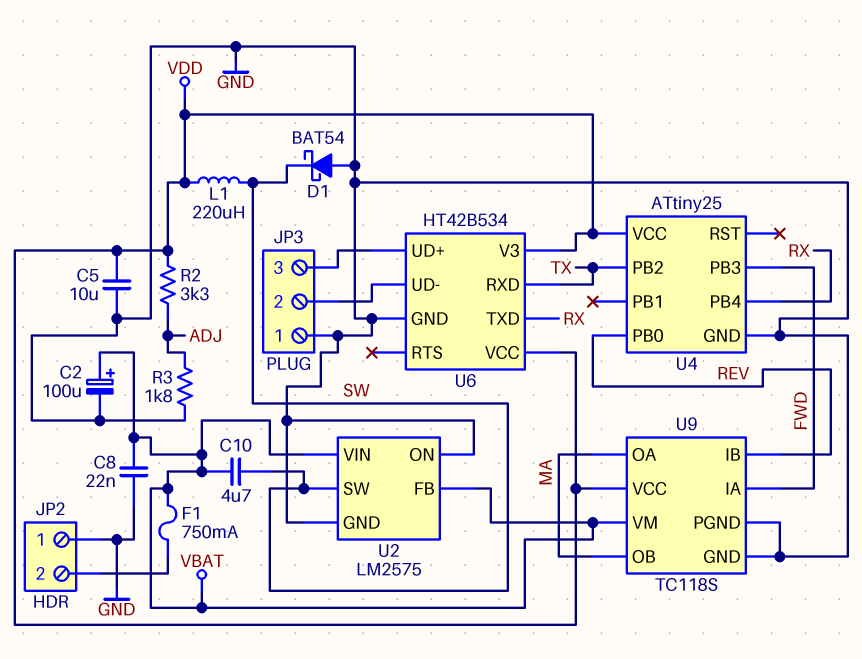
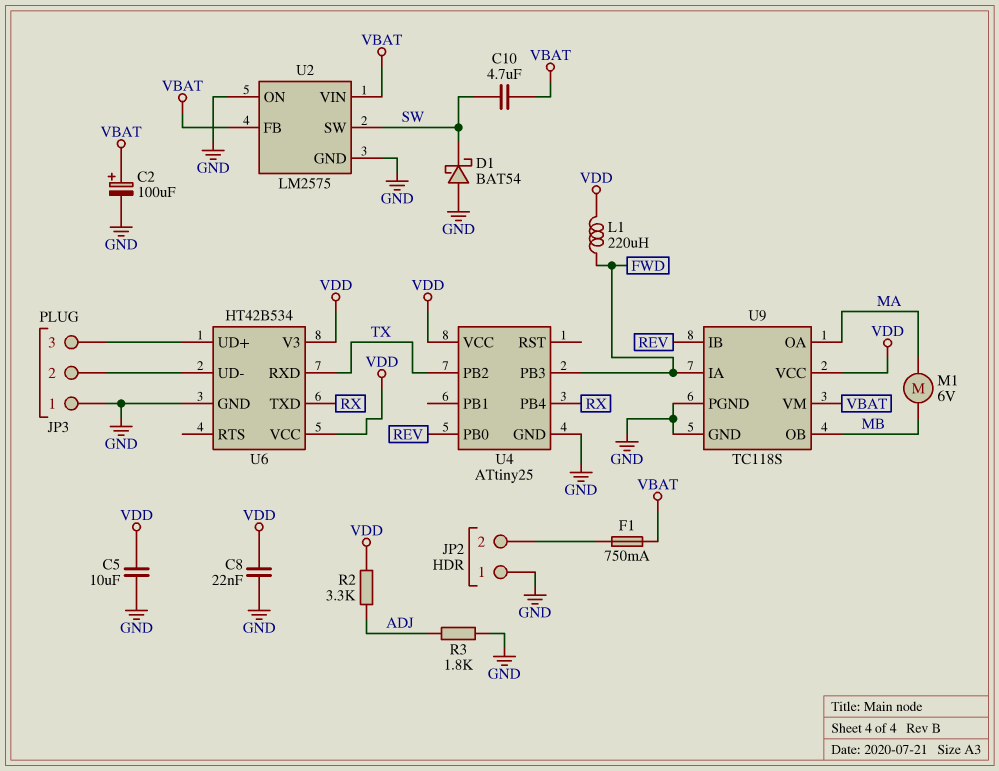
C8: 22nF (GND, VBAT) -> 22nF (GND, VDD)
L1: 220uH (SW, VDD) -> 220uH (FWD, VDD)
M1: none -> motor 6V (MA, MB)
U9 pin OB: MA -> MB

